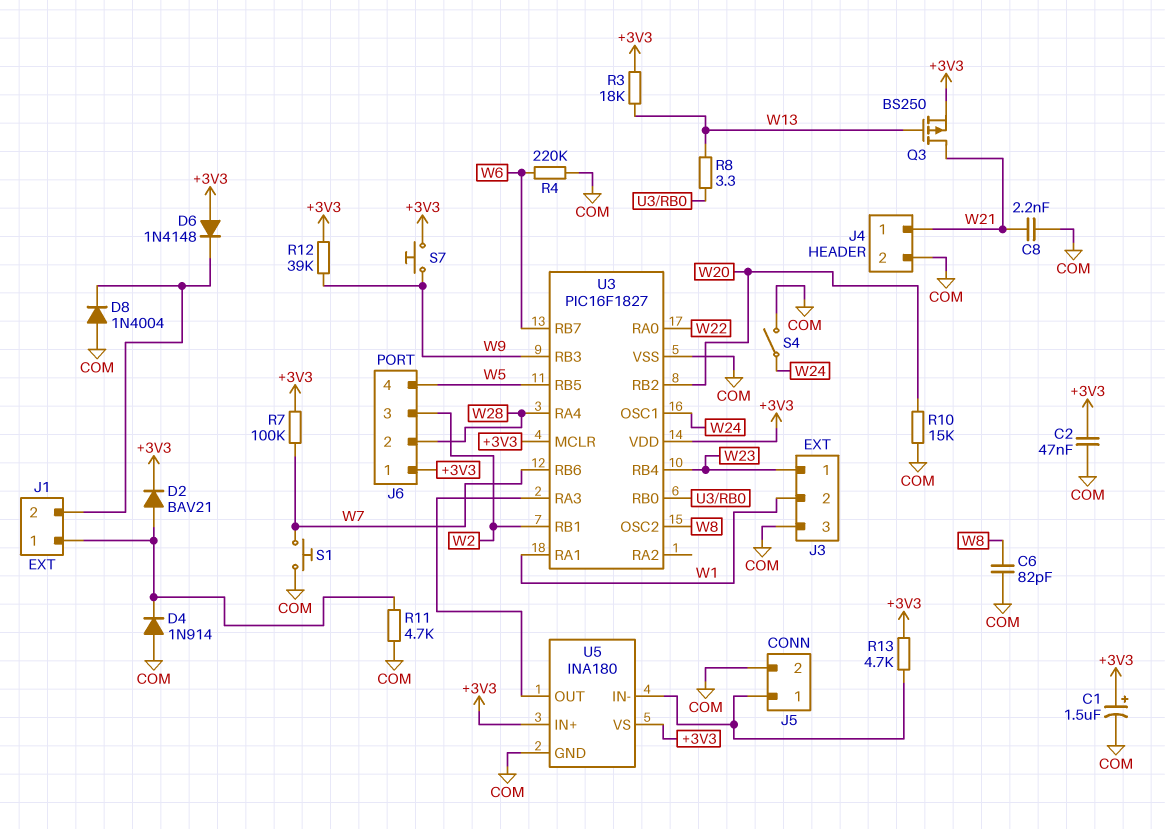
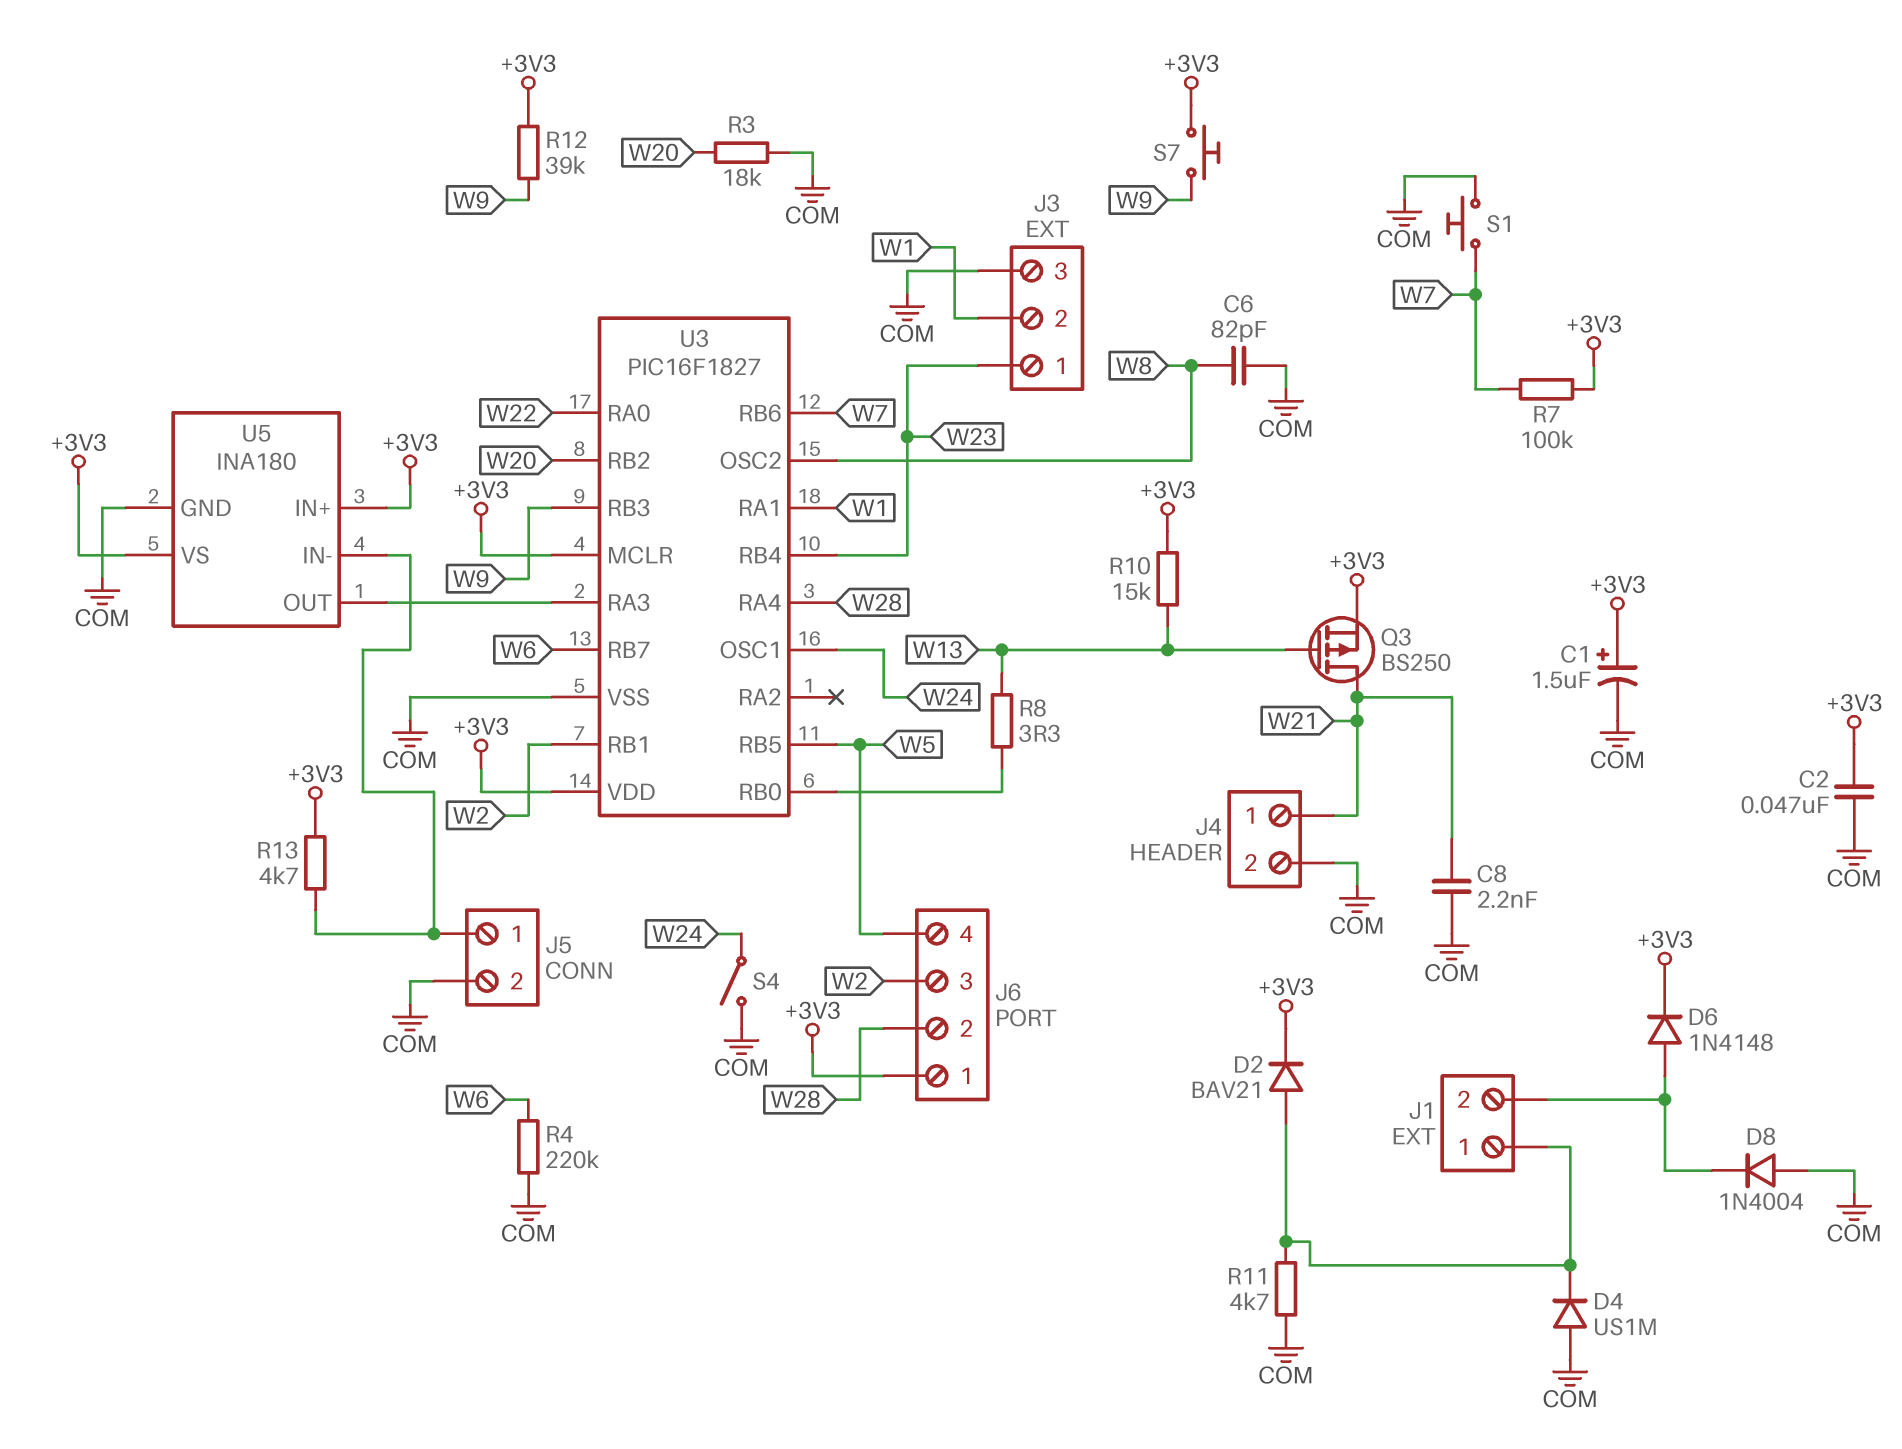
D4: diode 1N914 (A COM, K J1/1) -> diode US1M (A COM, K J1/1)
D6: diode 1N4148 (A +3V3, K J1/2) -> diode 1N4148 (A J1/2, K +3V3)
R3: 18k (+3V3, W13) -> 18k (COM, W20)
R10: 15k (COM, W20) -> 15k (+3V3, W13)

